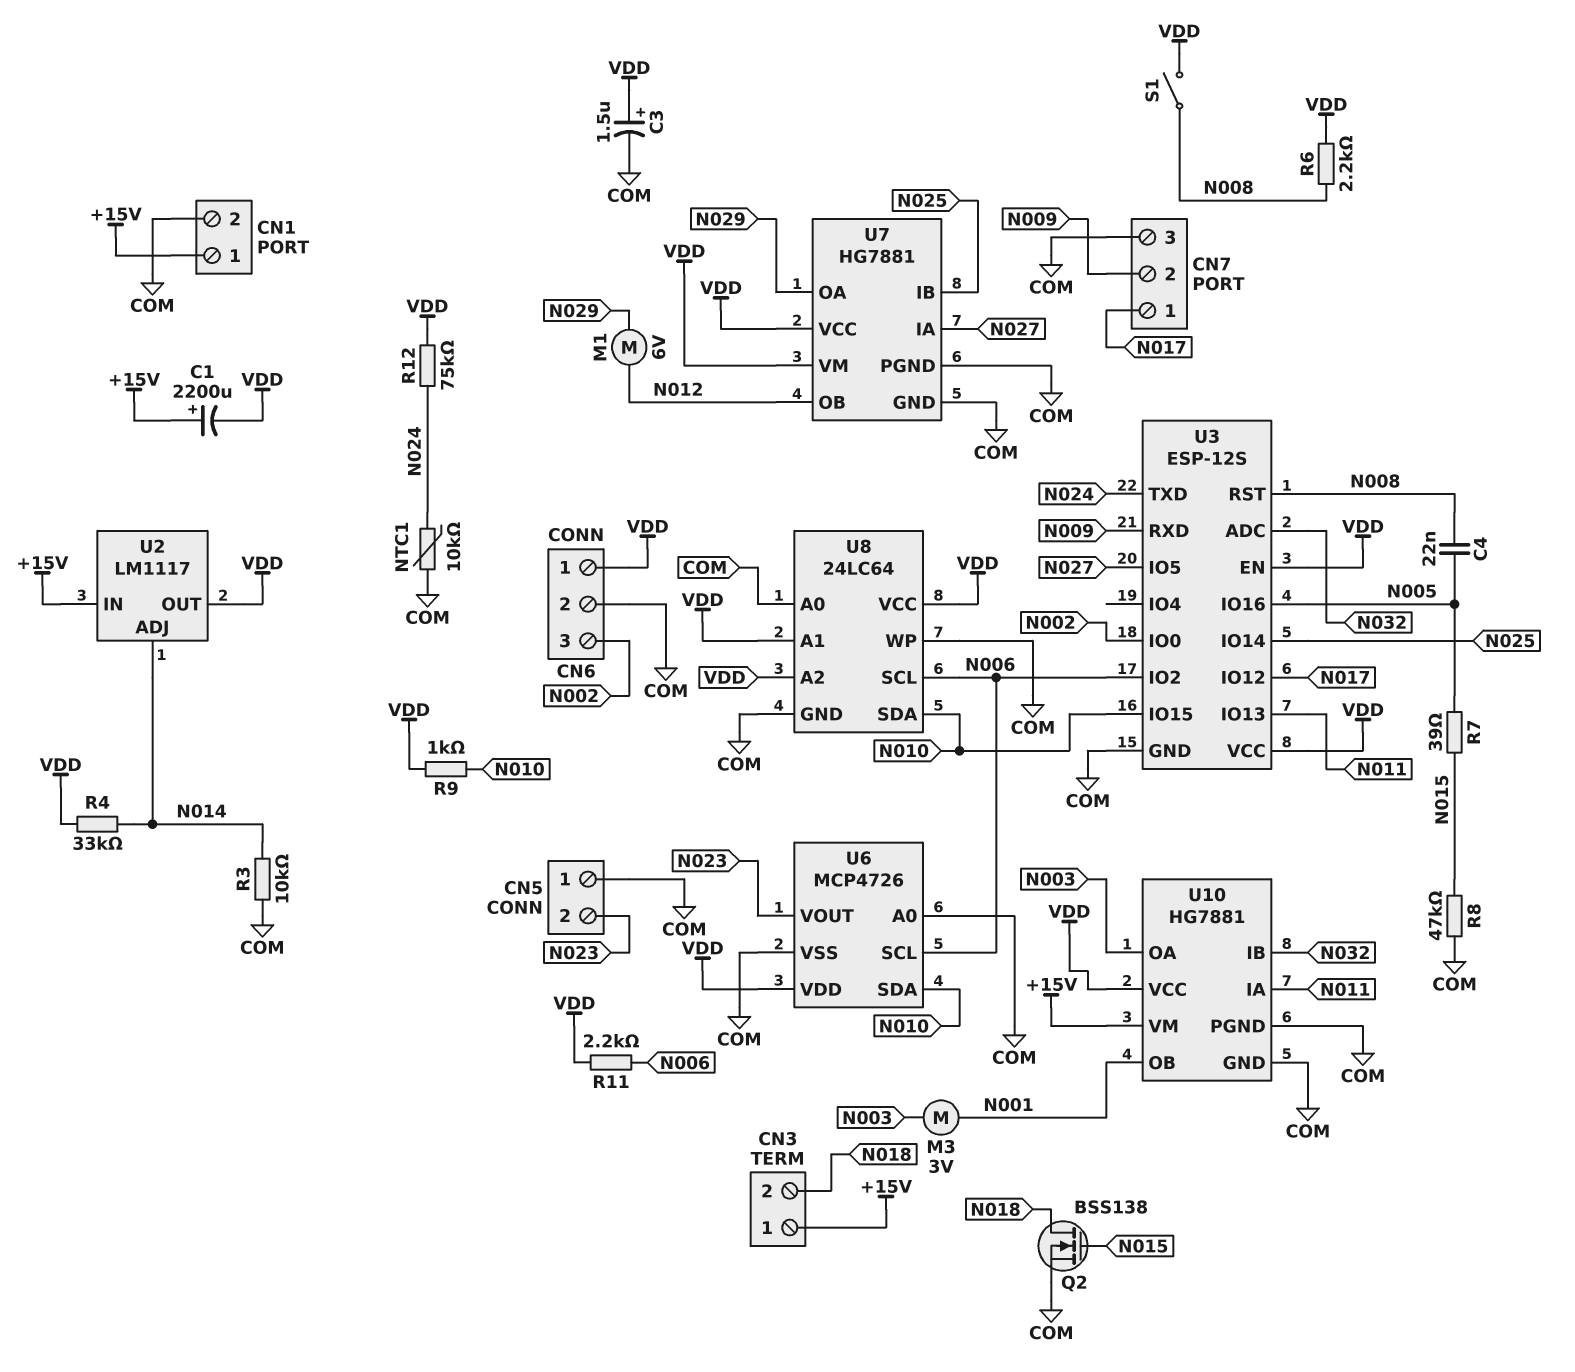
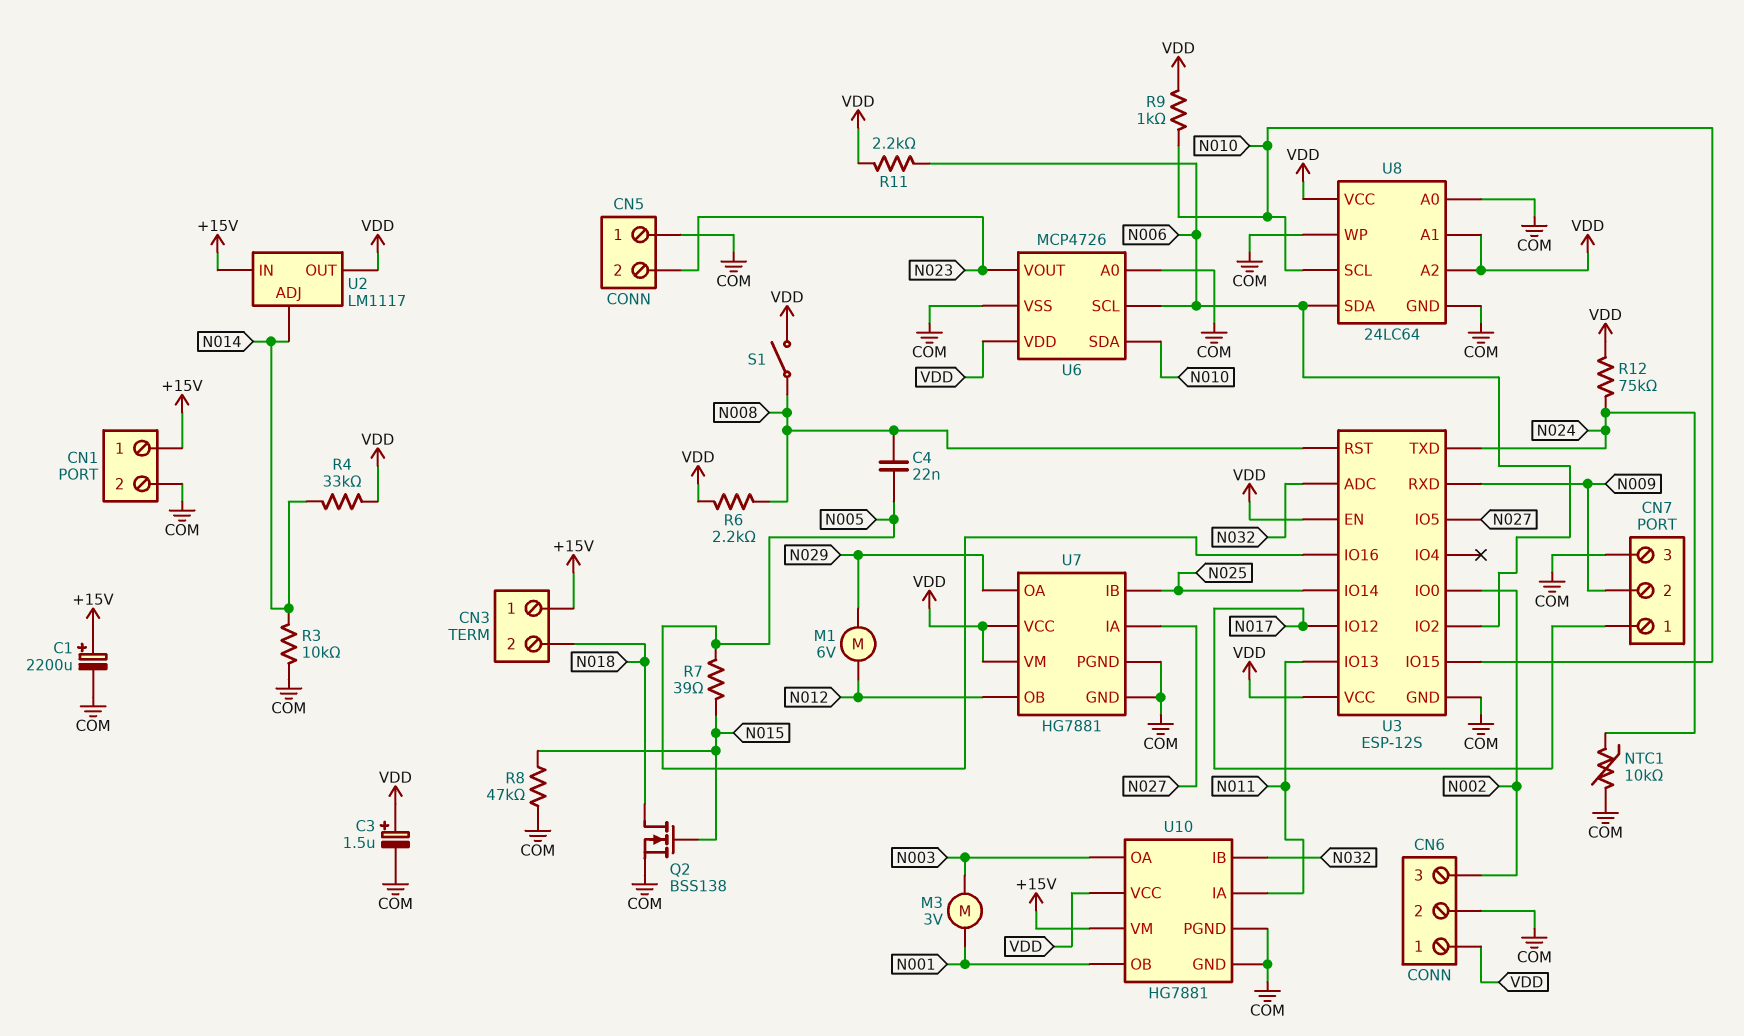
C1: 2200uF (plus +15V, minus VDD) -> 2200uF (plus +15V, minus COM)
U8 pin SCL: N006 -> N010
U8 pin SDA: N010 -> N006

